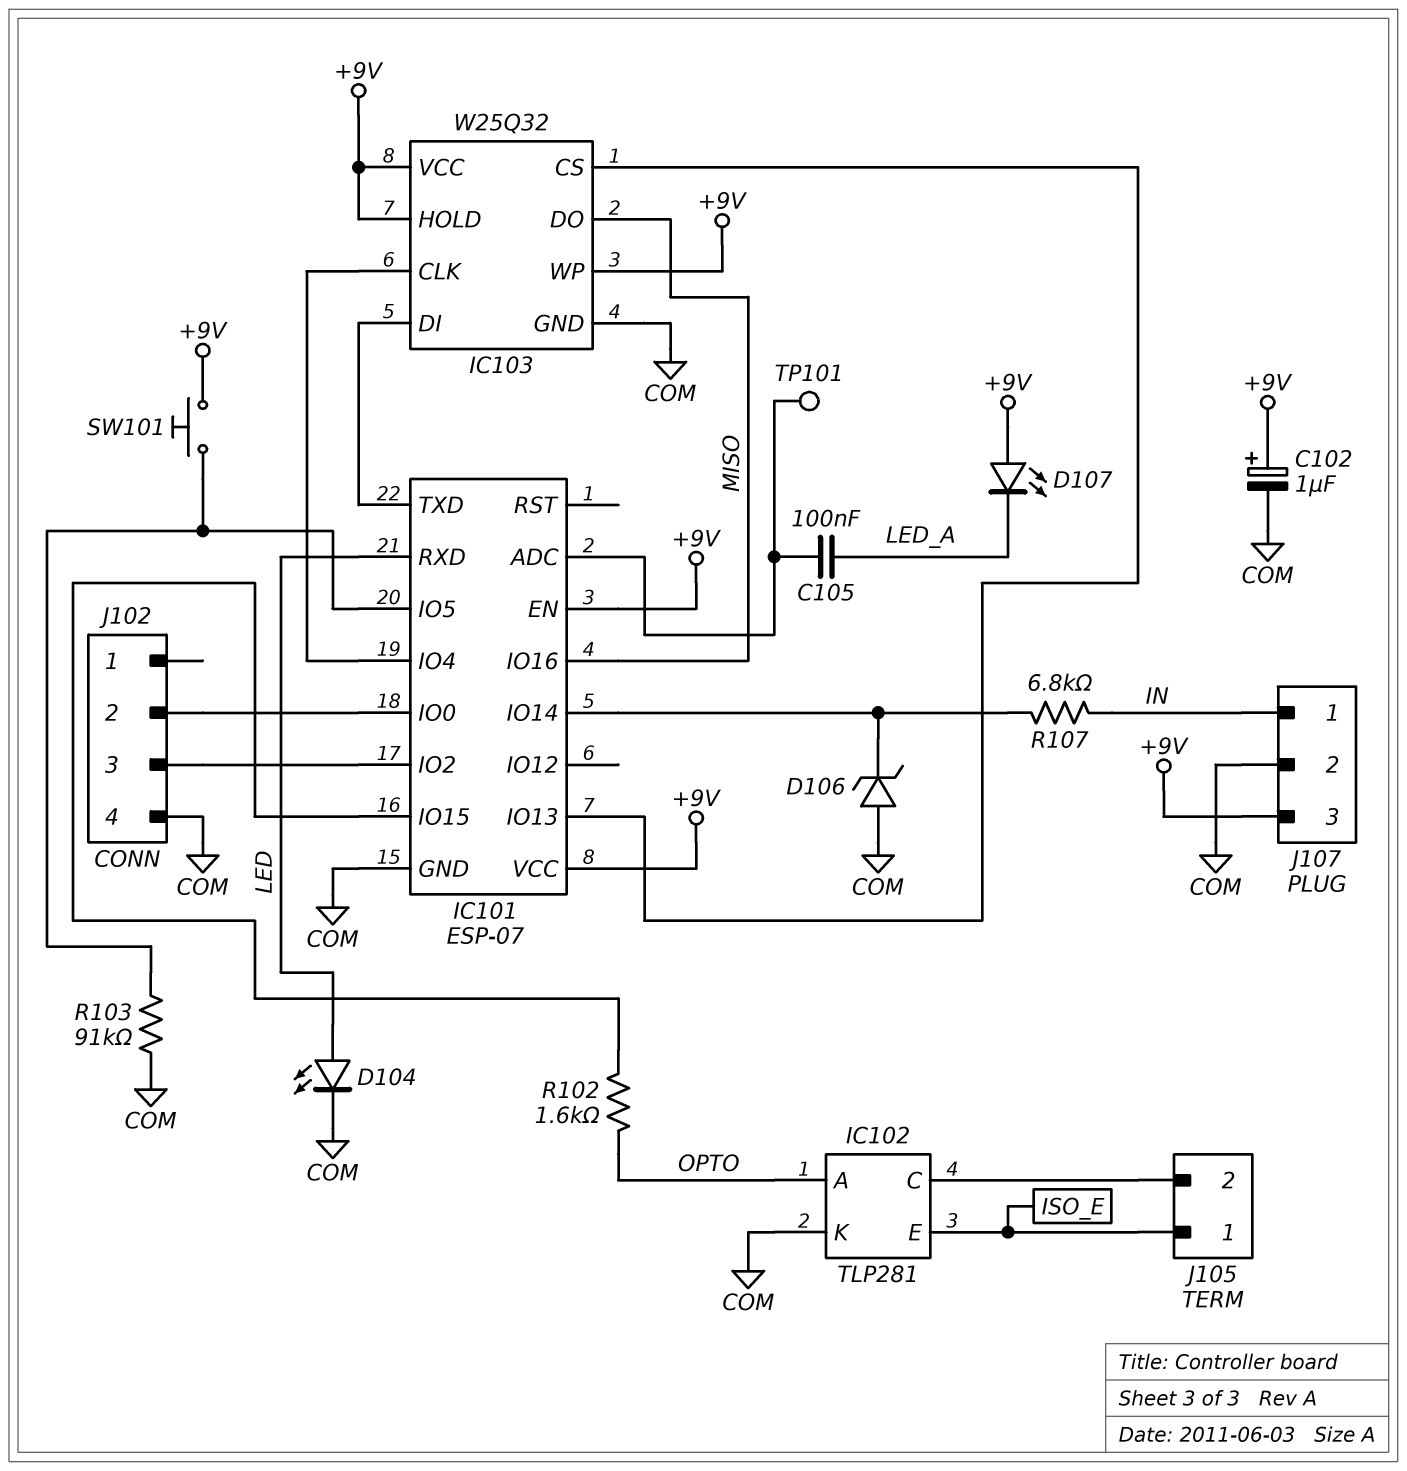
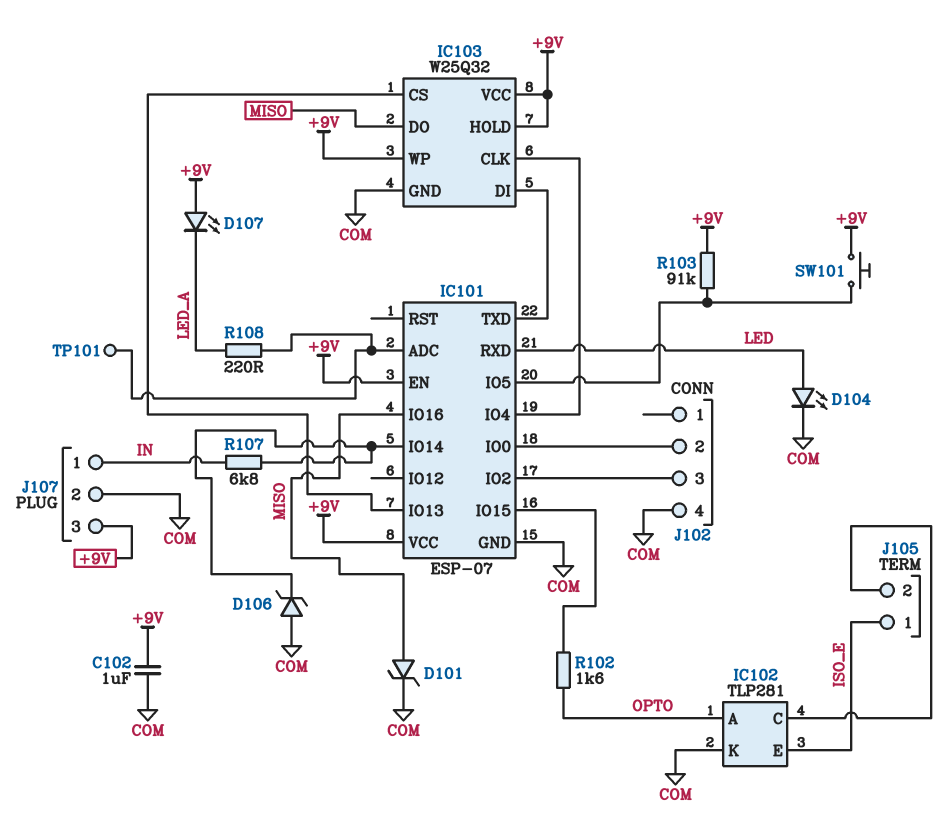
C102: 1uF (plus +9V, minus COM) -> 1uF (+9V, COM)
C105: 100nF (IC101/ADC, LED_A) -> none
D101: none -> zener (A MISO, K COM)
R103: 91k (COM, IC101/IO5) -> 91k (+9V, IC101/IO5)
R108: none -> 220 (IC101/ADC, LED_A)

